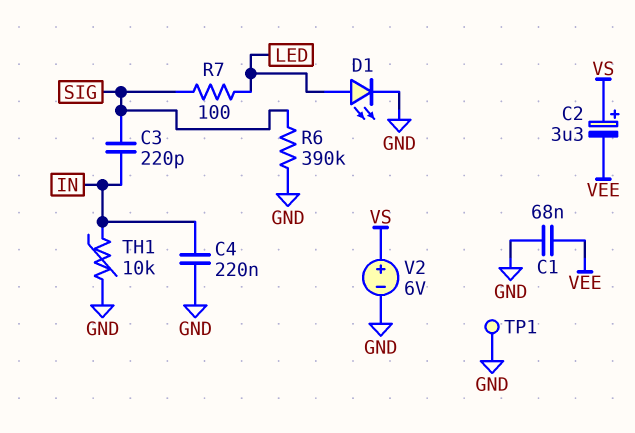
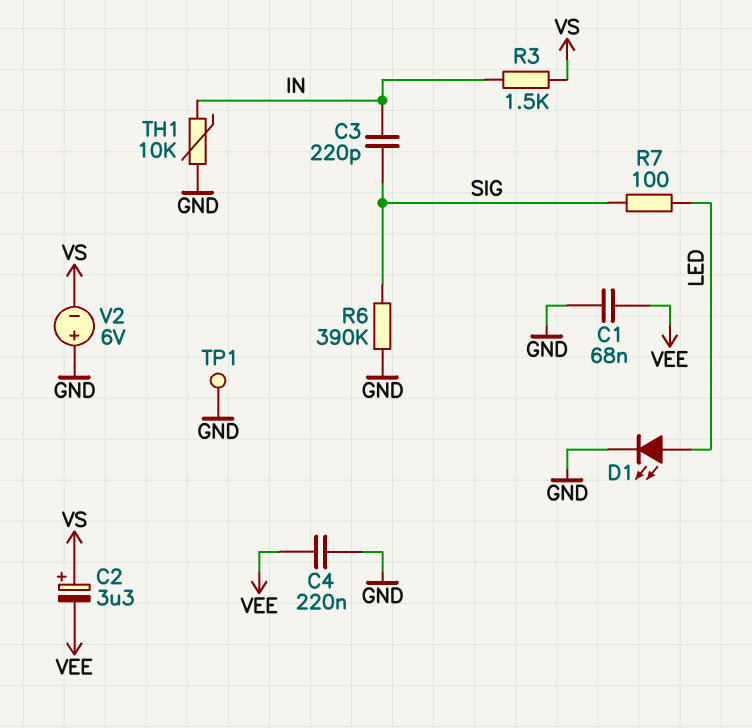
C4: 220nF (GND, IN) -> 220nF (GND, VEE)
R3: none -> 1.5k (IN, VS)
V2: 6V (plus VS, minus GND) -> 6V (plus GND, minus VS)

